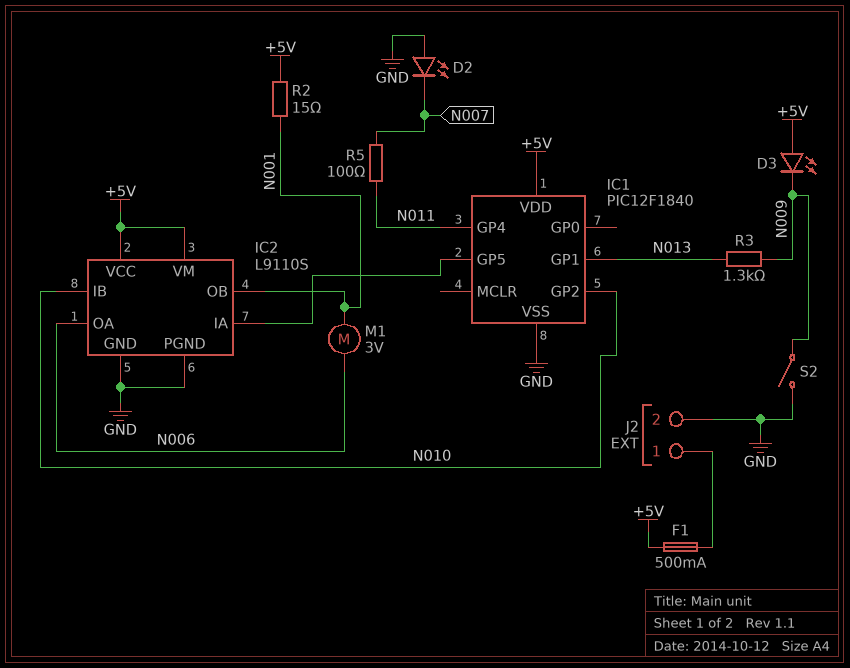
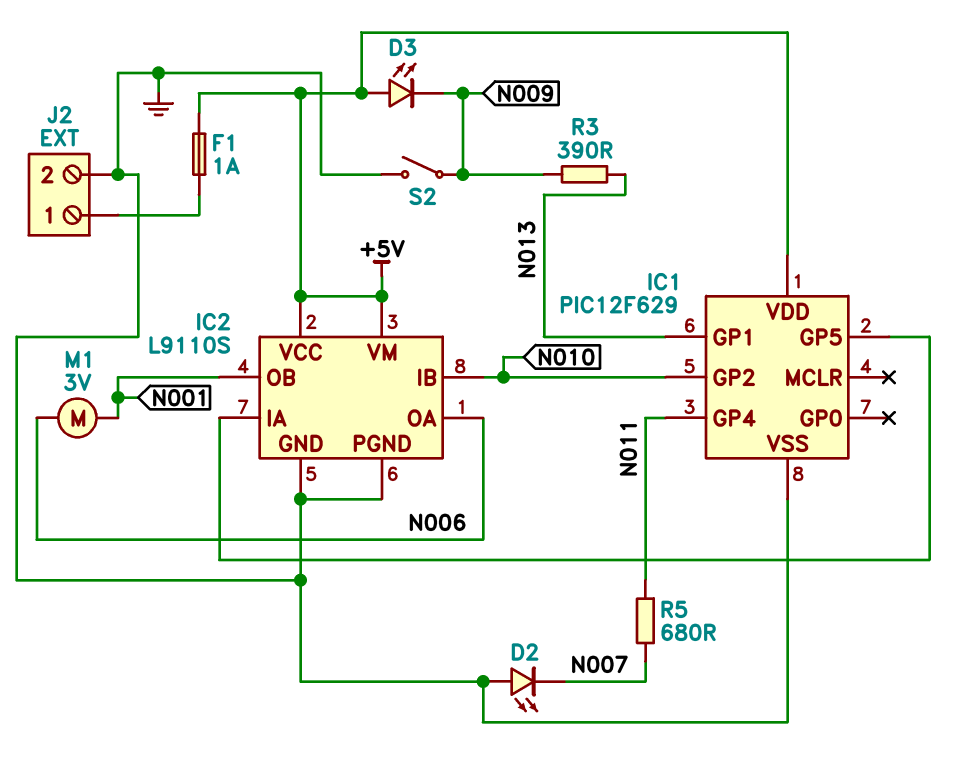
F1: 500mA (+5V, J2/1) -> 1A (+5V, J2/1)
IC1: PIC12F1840 -> PIC12F629
R2: 15 (+5V, N001) -> none
R3: 1.3k (N009, N013) -> 390 (N009, N013)
R5: 100 (N007, N011) -> 680 (N007, N011)

